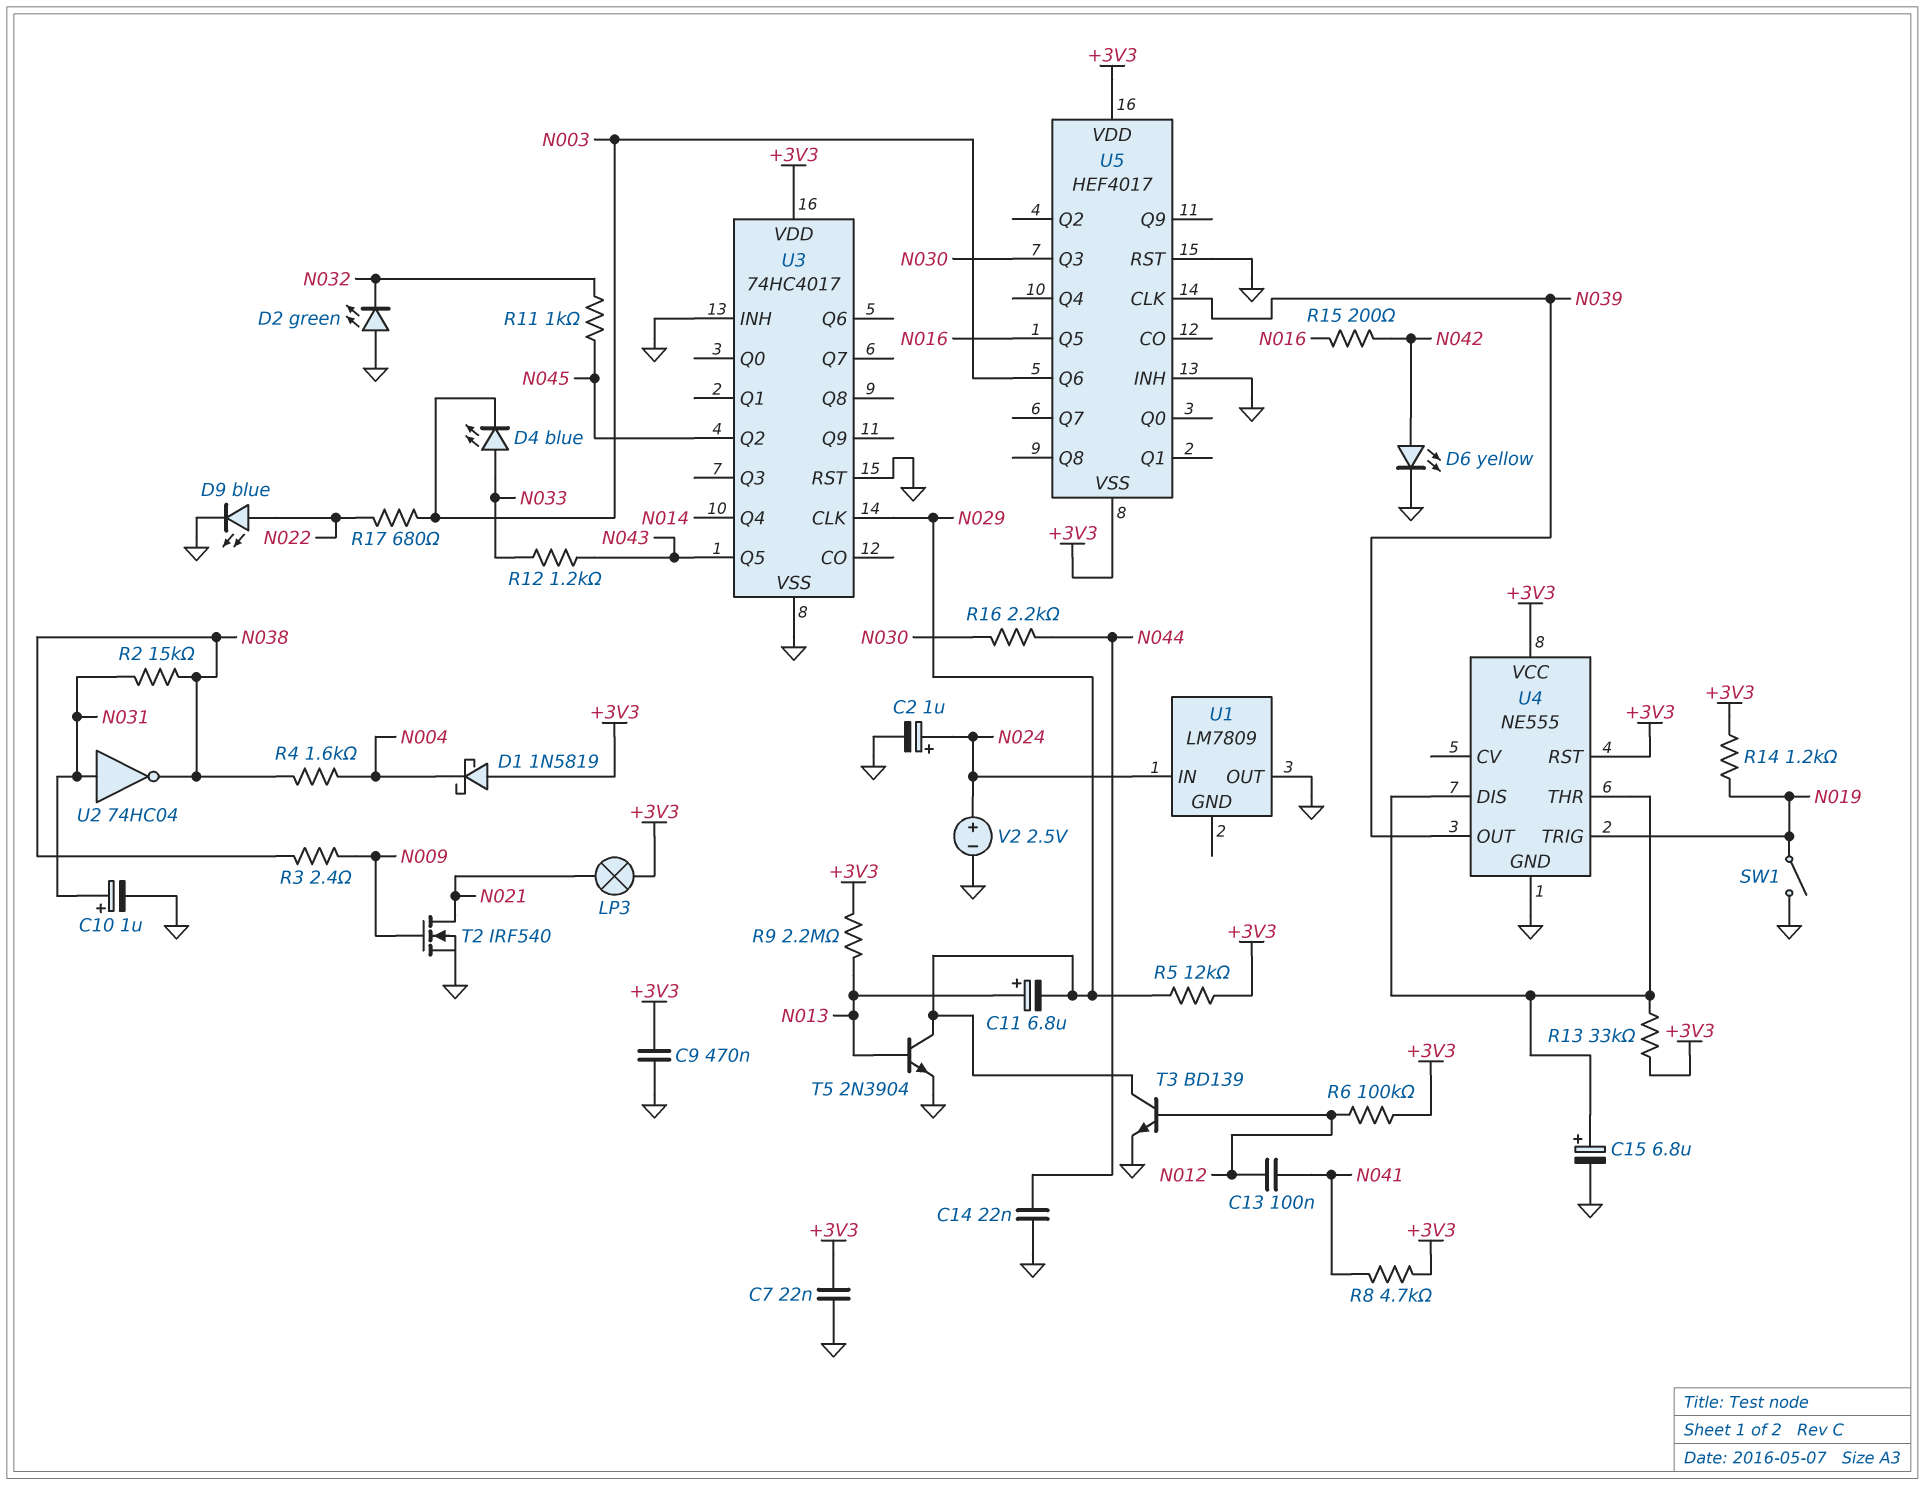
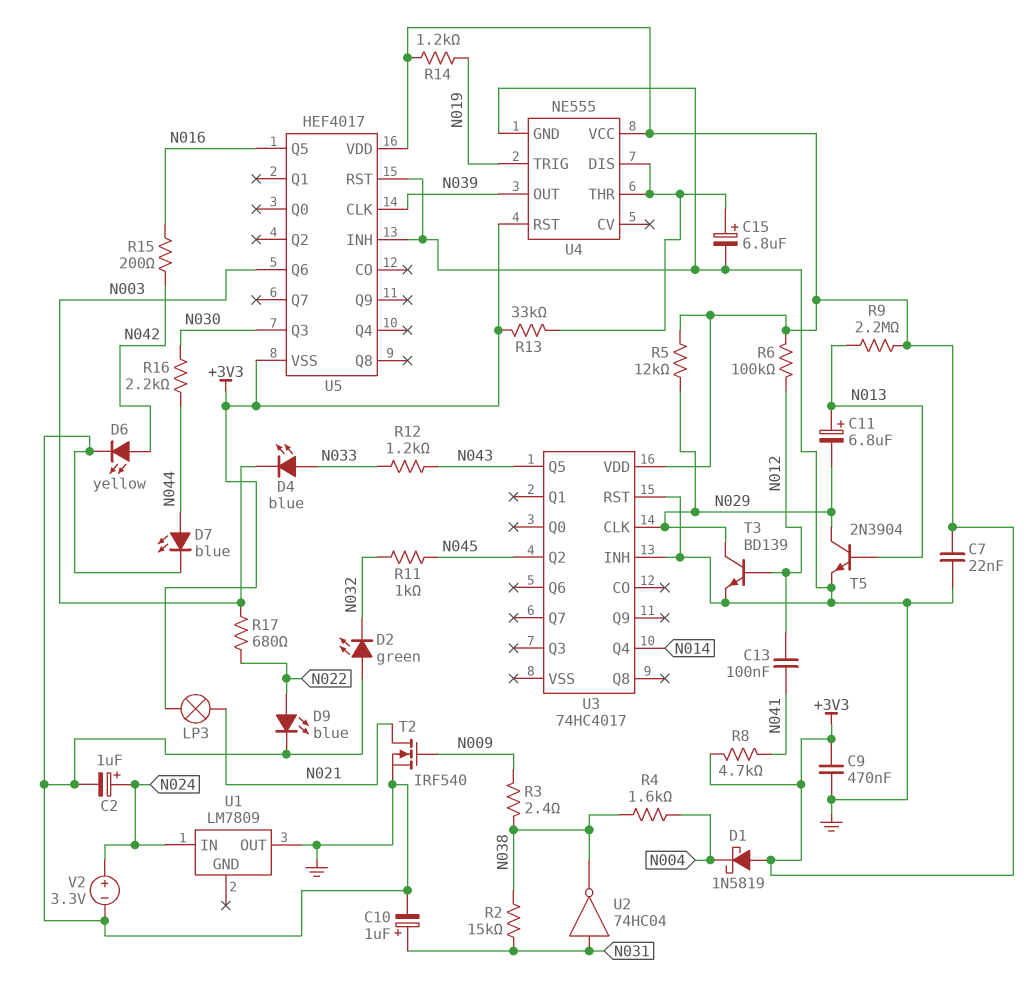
C14: 22nF (GND, N044) -> none
D7: none -> LED blue (A N044, K GND)
SW1: switch (GND, N019) -> none
U3 pin VSS: GND -> none
V2: 2.5V (plus N024, minus GND) -> 3.3V (plus N024, minus GND)

